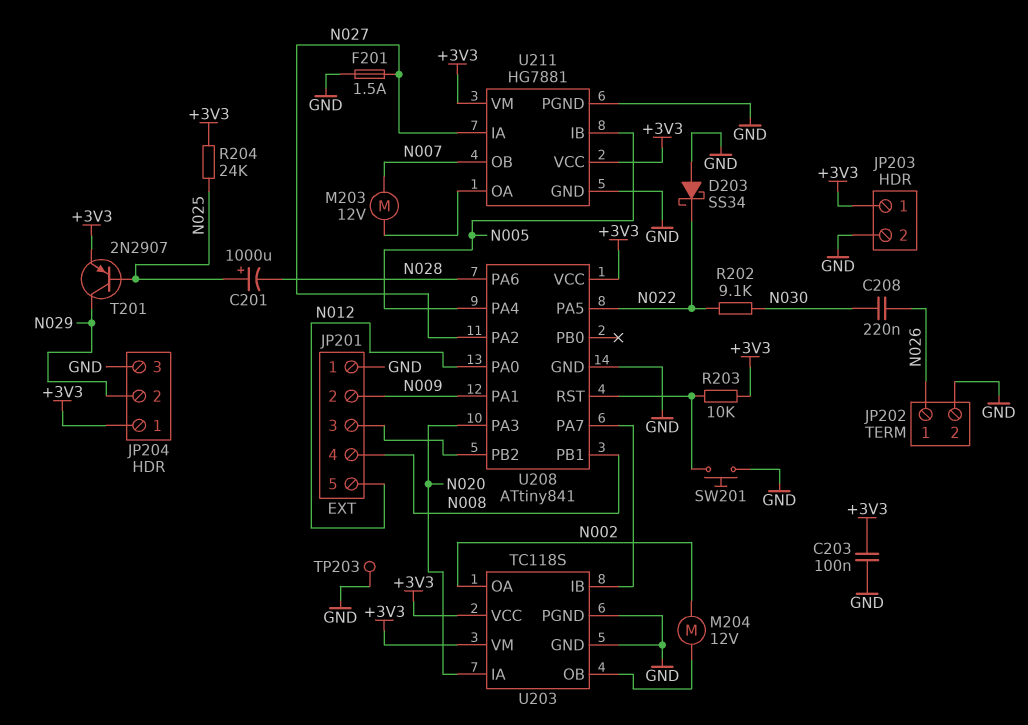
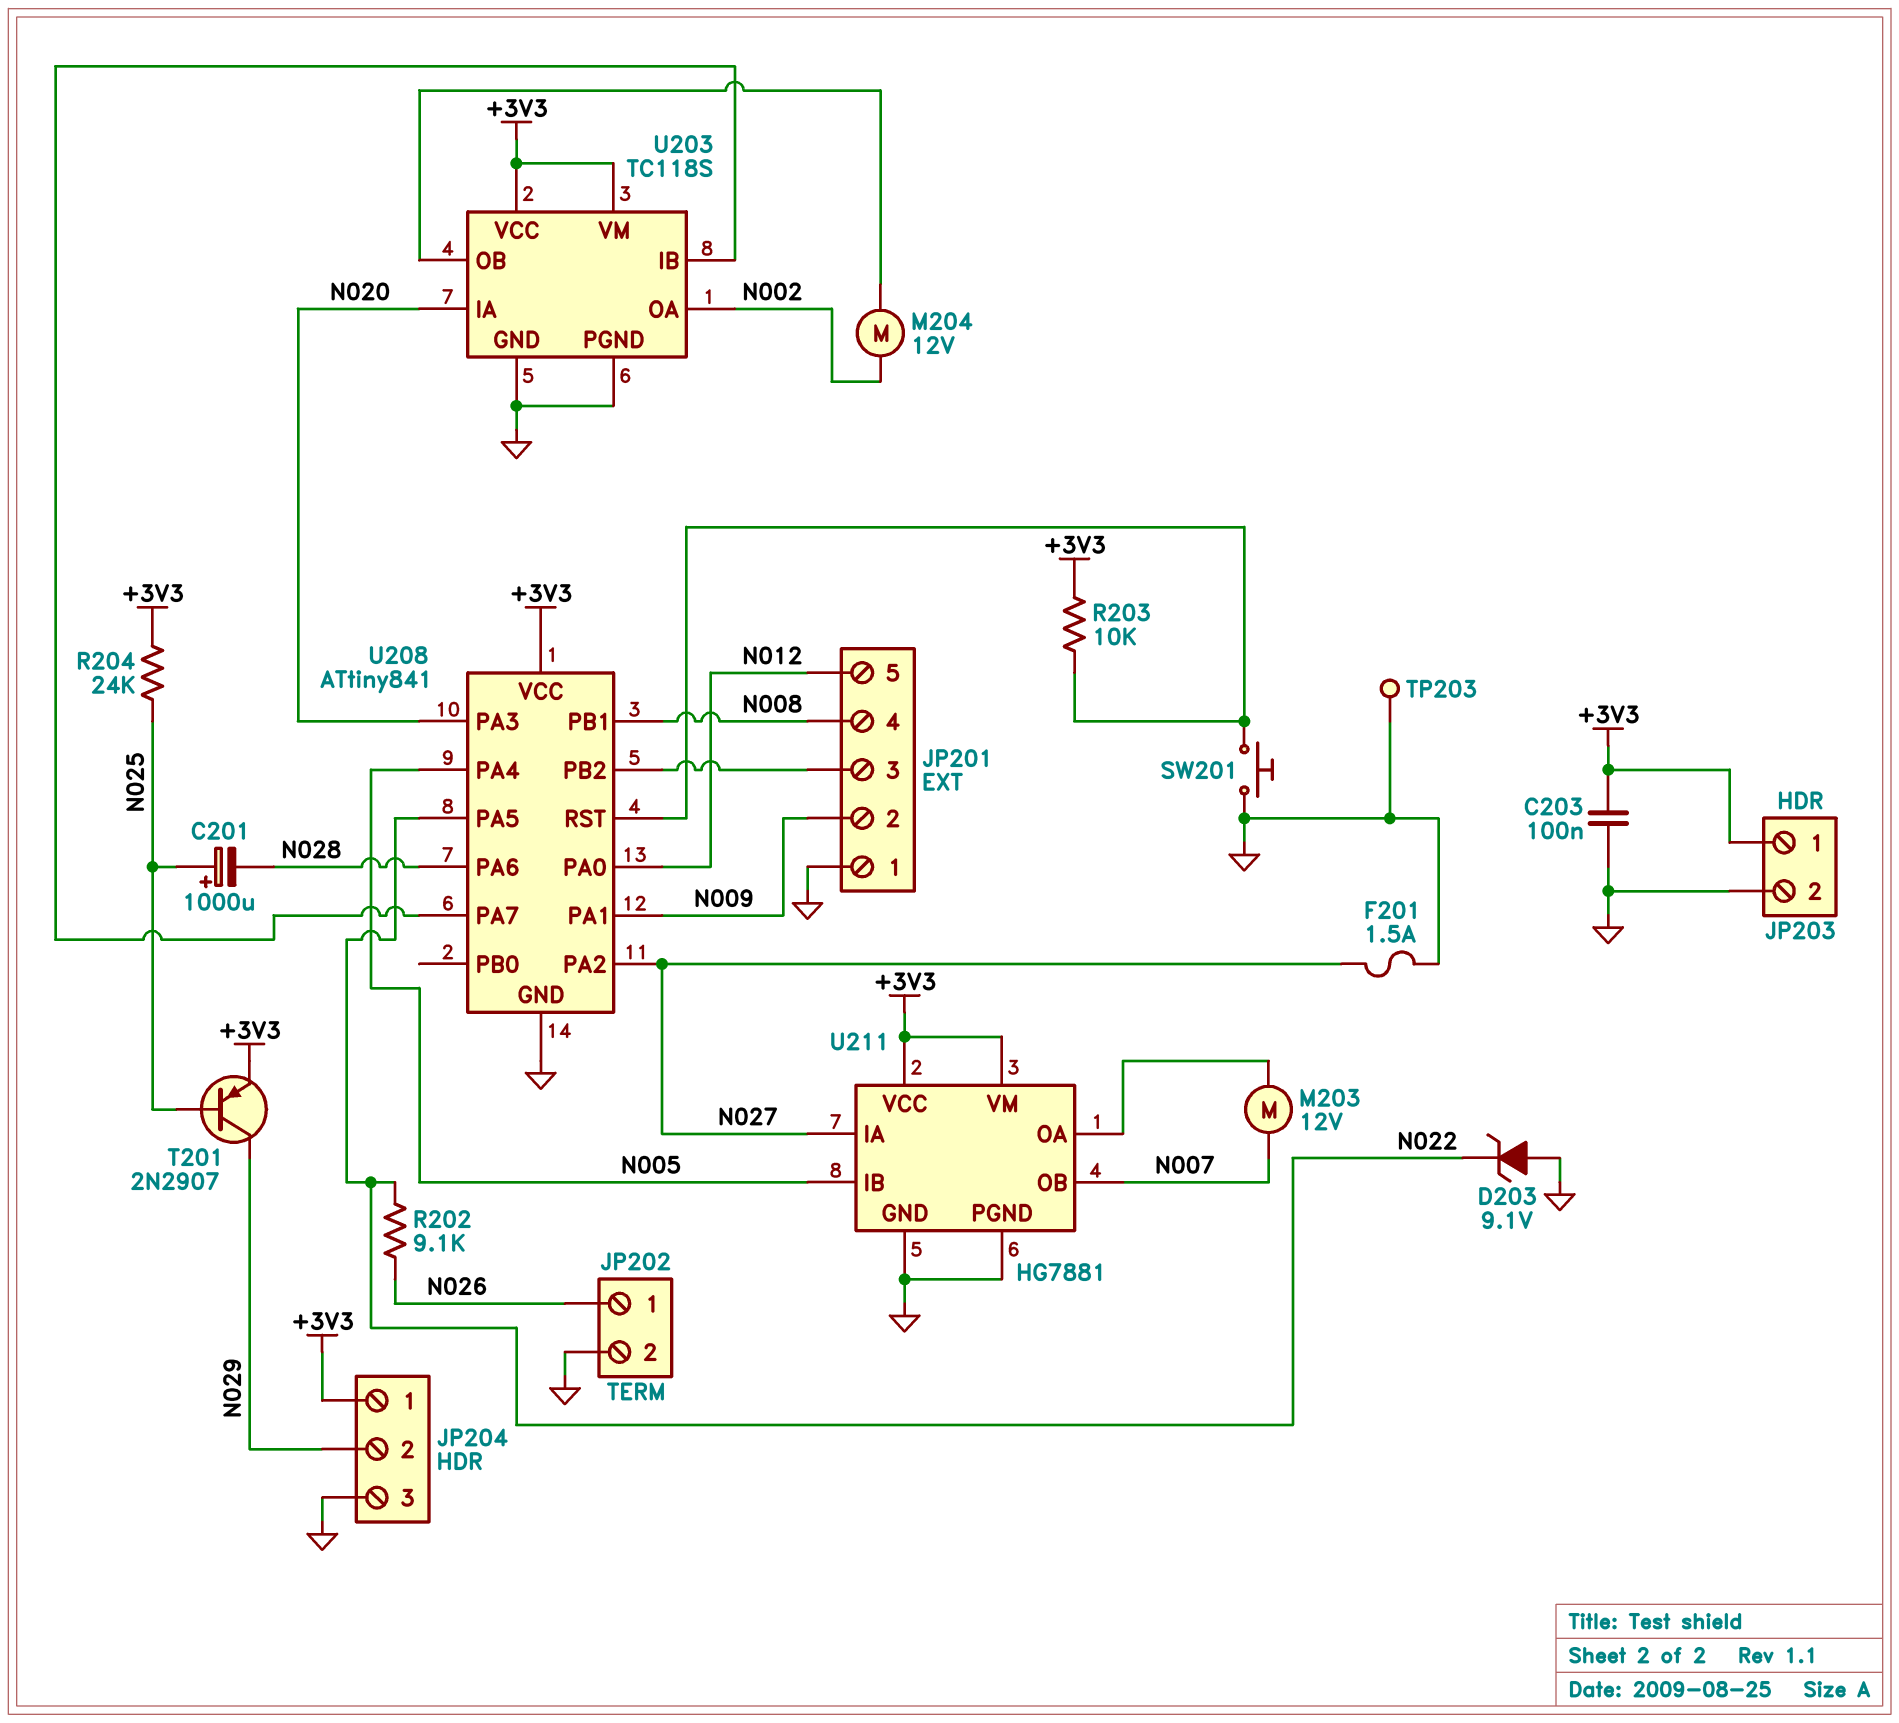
C208: 220nF (N026, N030) -> none
D203: schottky SS34 (A GND, K N022) -> zener 9.1V (A GND, K N022)
R202: 9.1k (N022, N030) -> 9.1k (N022, N026)

